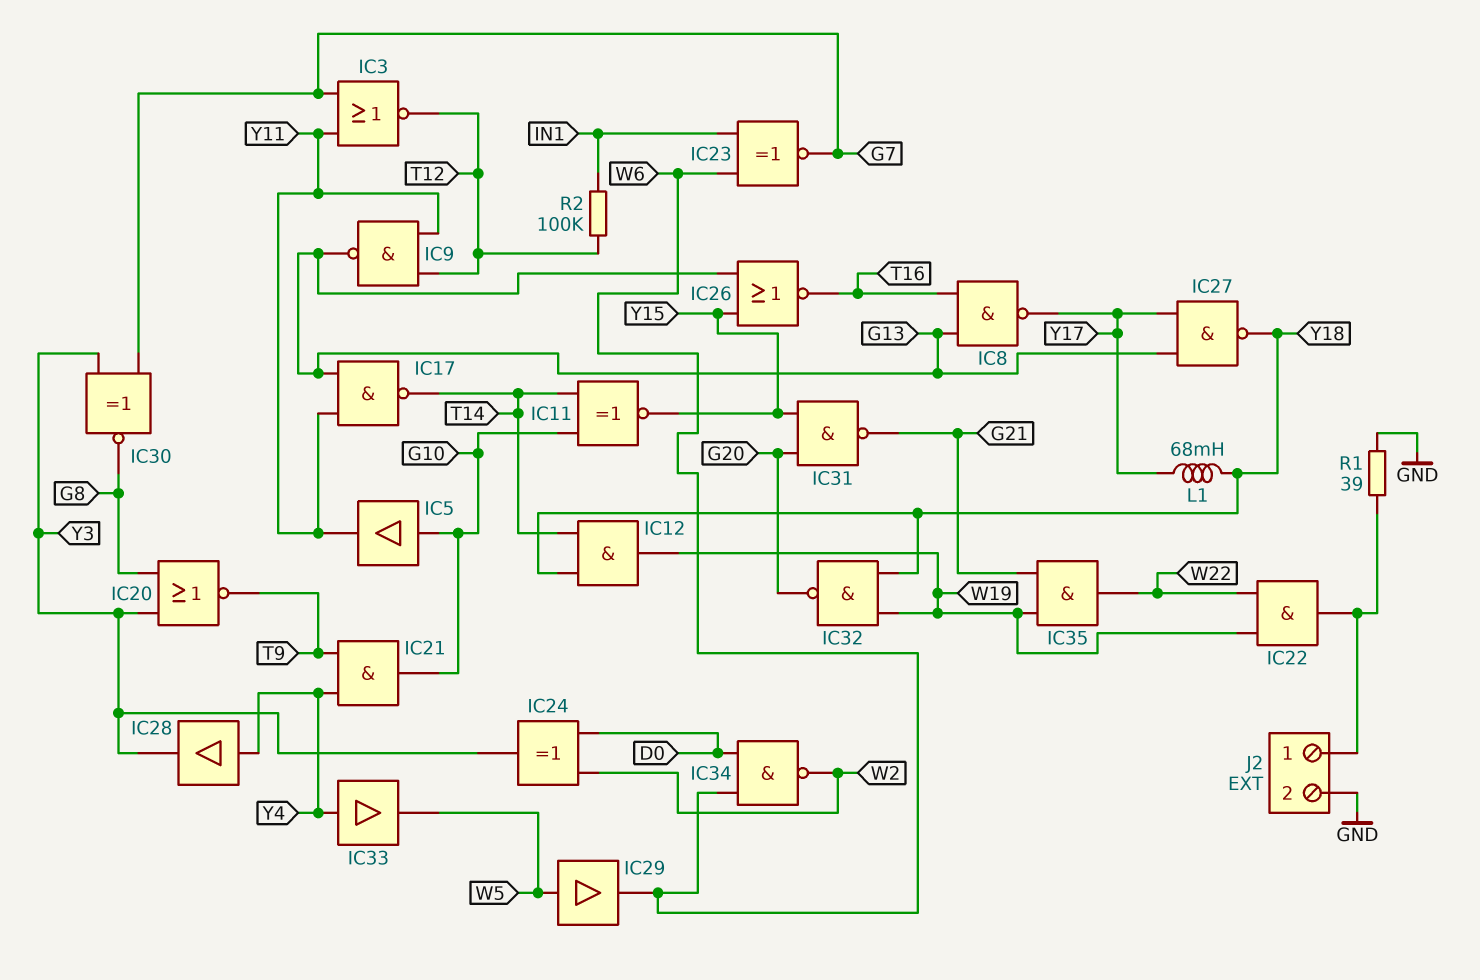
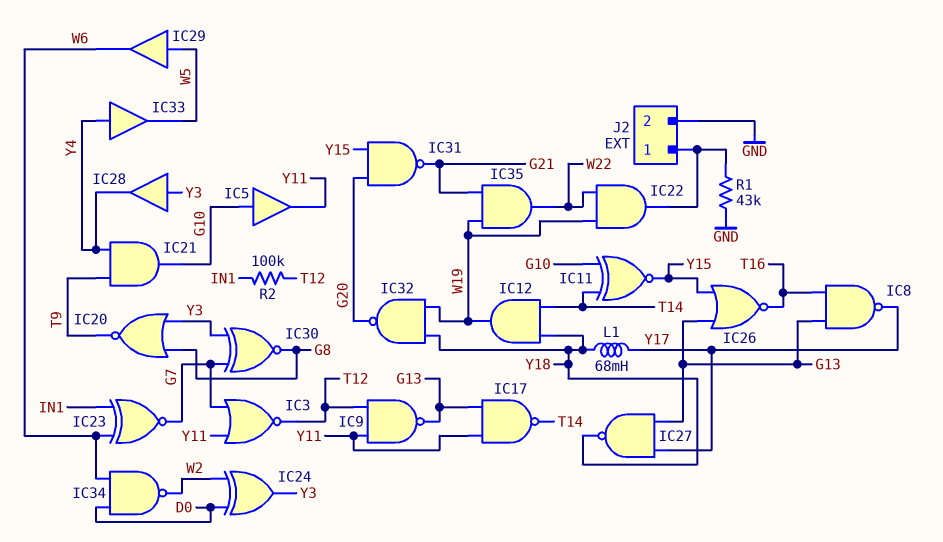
IC28: buffer (in Y4, out Y3) -> buffer (in Y3, out Y4)
R1: 39 (GND, J2/1) -> 43k (GND, J2/1)

